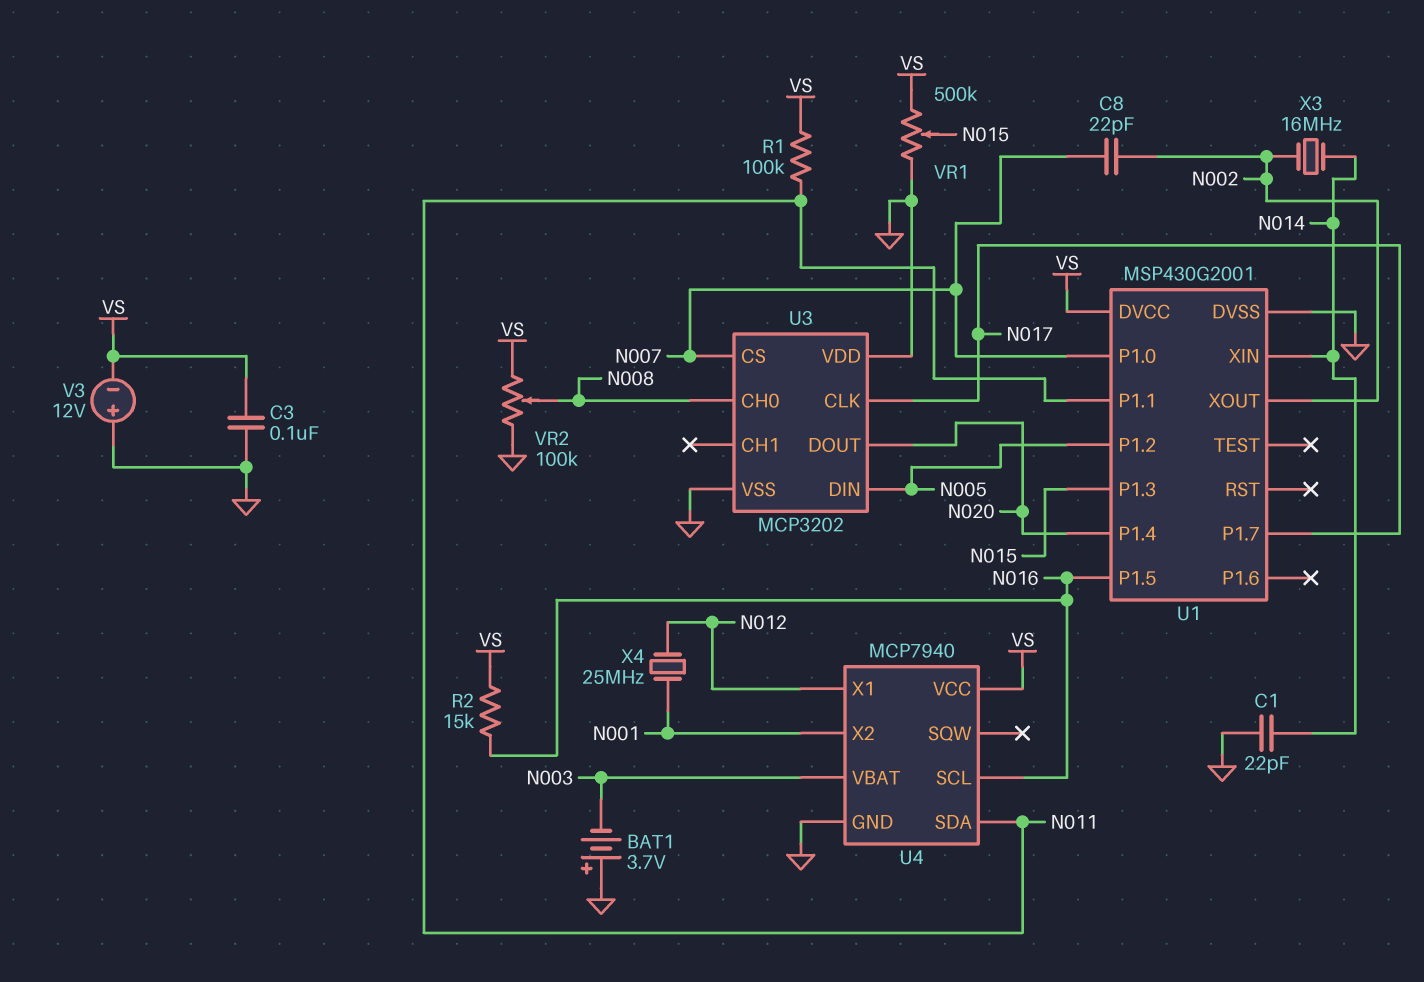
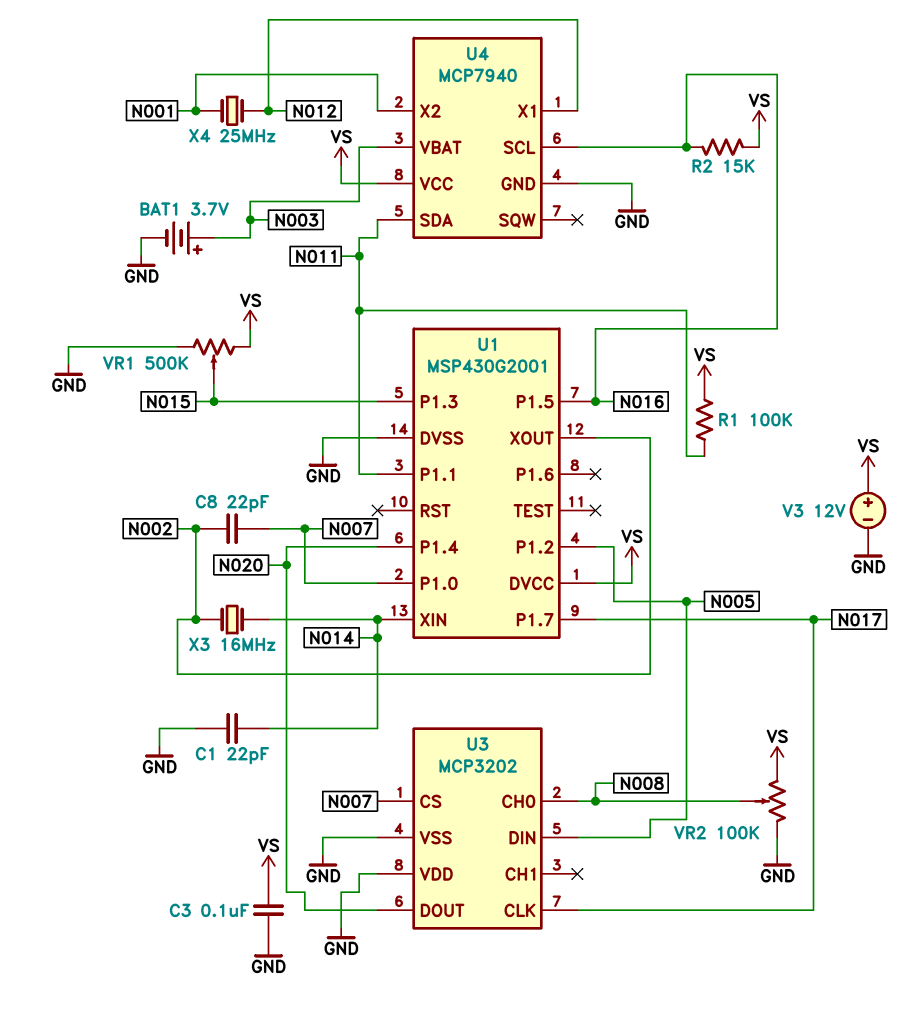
BAT1: 3.7V (plus GND, minus N003) -> 3.7V (plus N003, minus GND)
V3: 12V (plus GND, minus VS) -> 12V (plus VS, minus GND)

